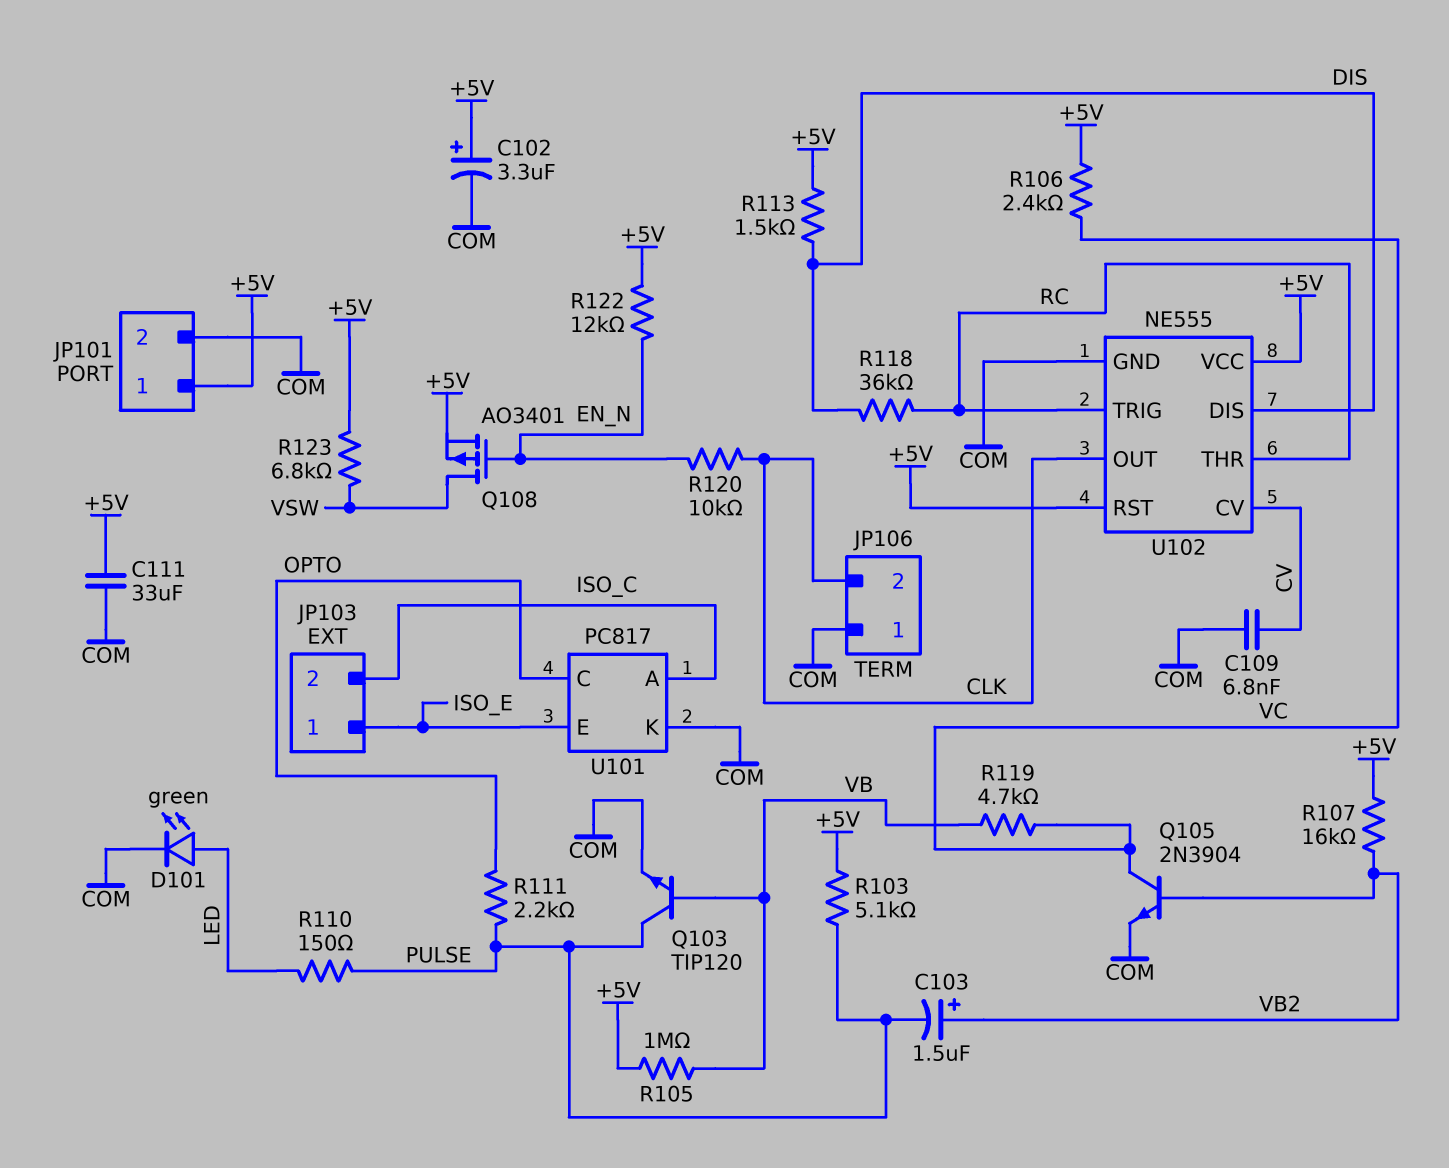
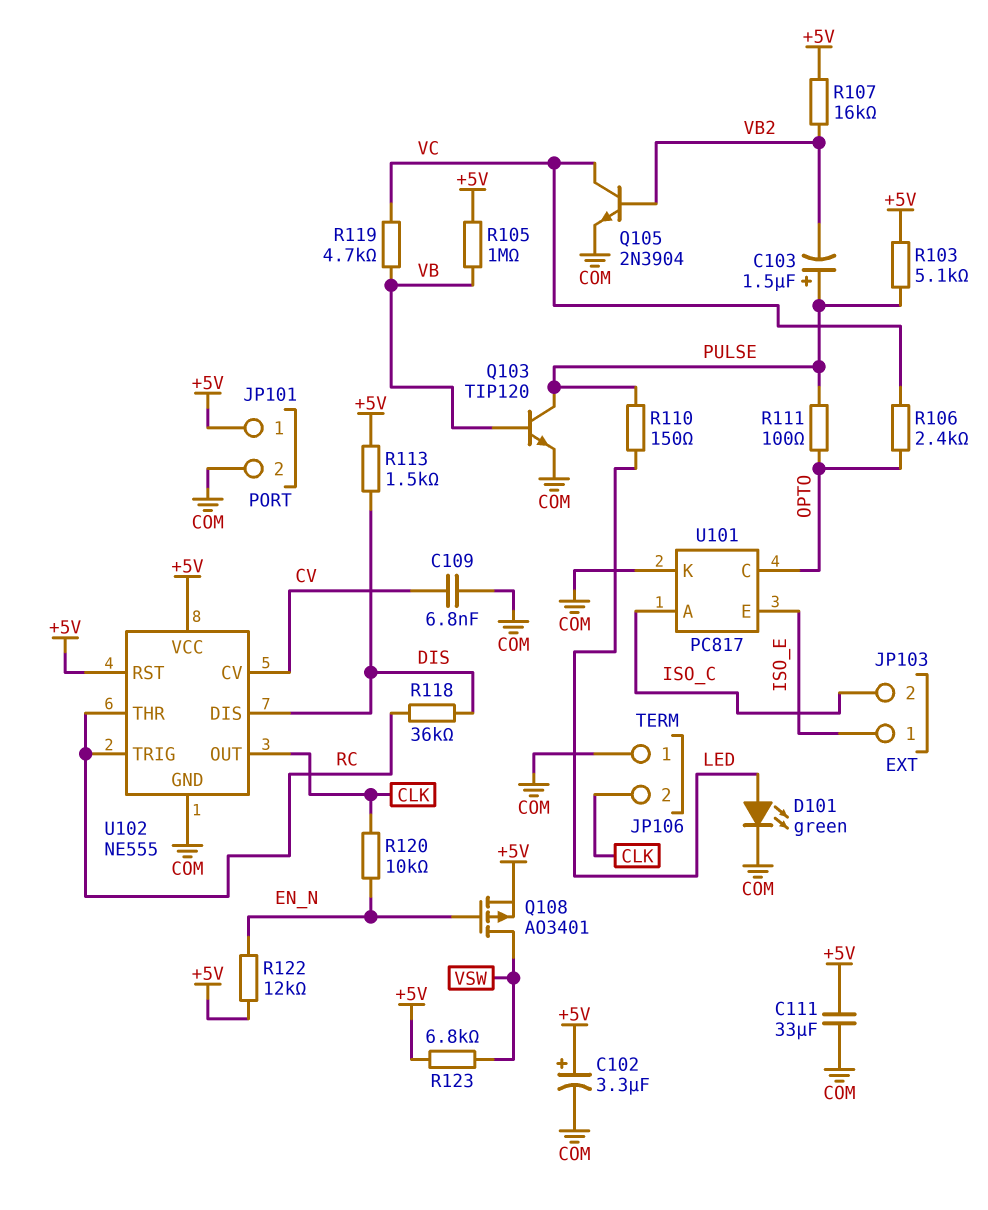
C103: 1.5uF (plus VB2, minus PULSE) -> 1.5uF (plus PULSE, minus VB2)
R106: 2.4k (+5V, VC) -> 2.4k (OPTO, VC)
R111: 2.2k (OPTO, PULSE) -> 100 (OPTO, PULSE)

